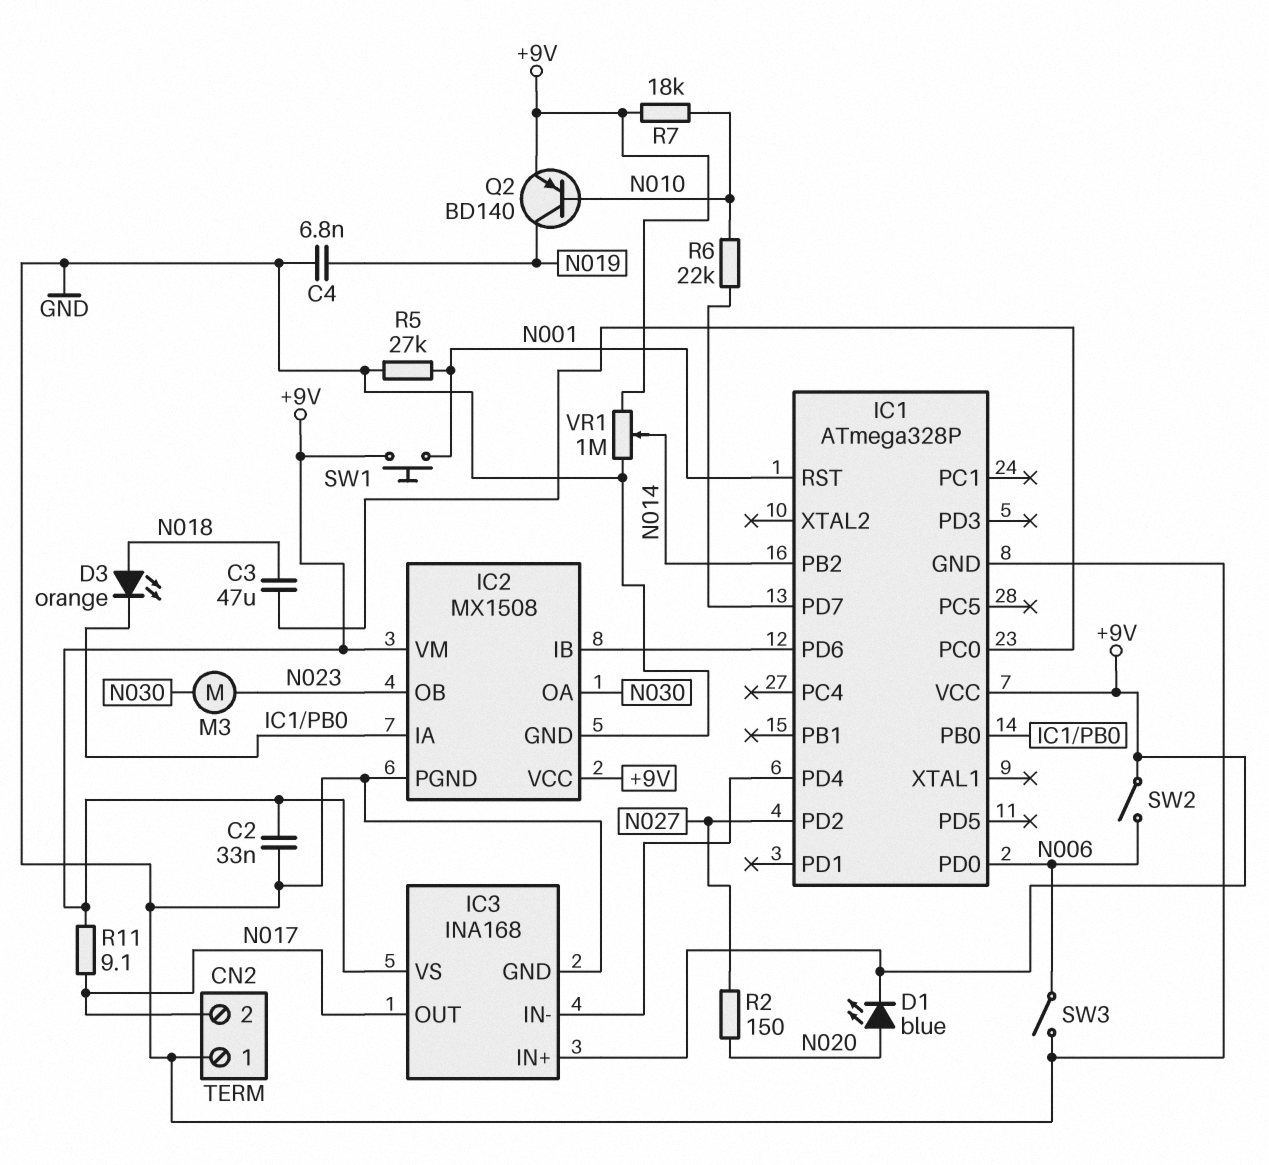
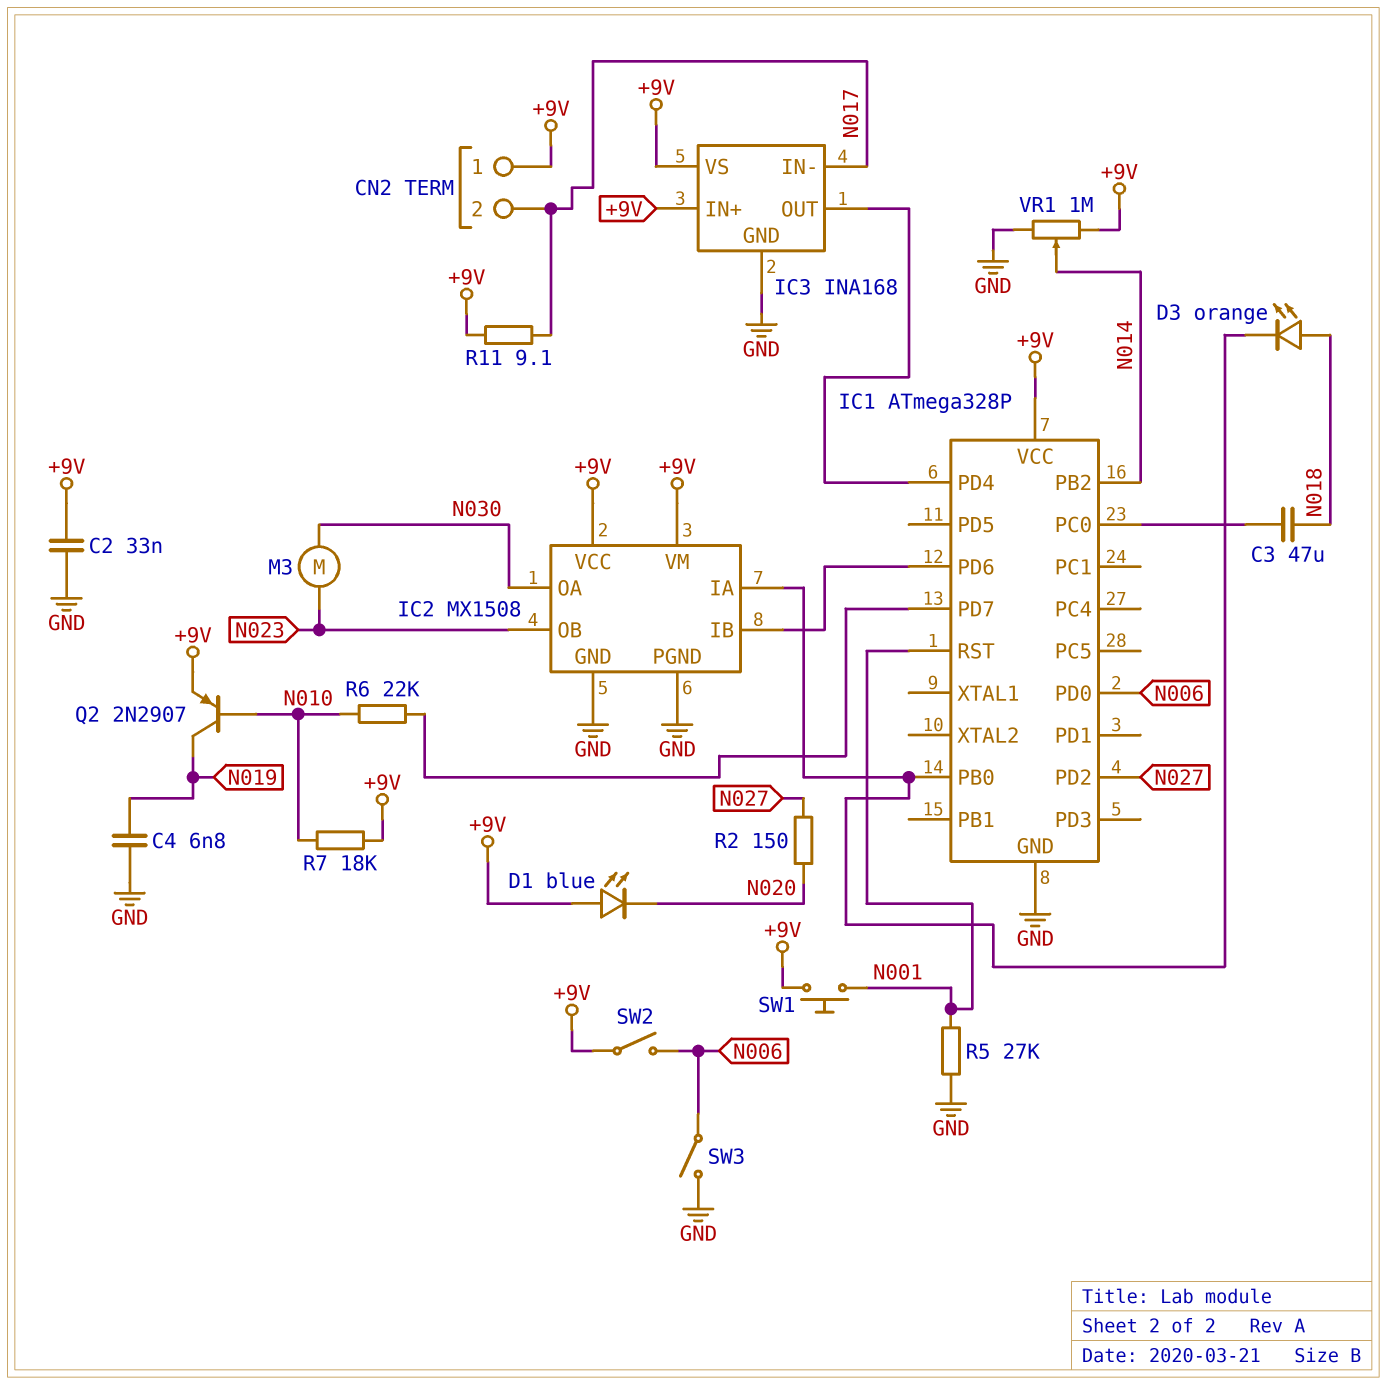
CN2 pin 1: GND -> +9V
D1: LED blue (A N020, K +9V) -> LED blue (A +9V, K N020)
IC3 pin IN-: IC1/PD4 -> N017
IC3 pin OUT: N017 -> IC1/PD4
Q2: PNP BD140 (B N010, C N019, E +9V) -> PNP 2N2907 (B N010, C N019, E +9V)

